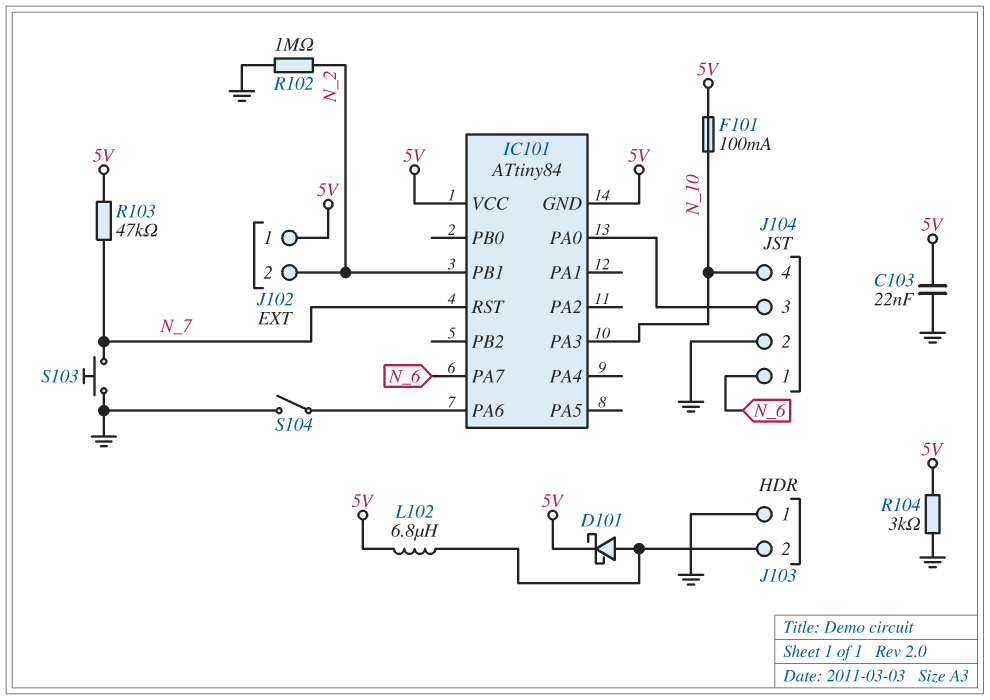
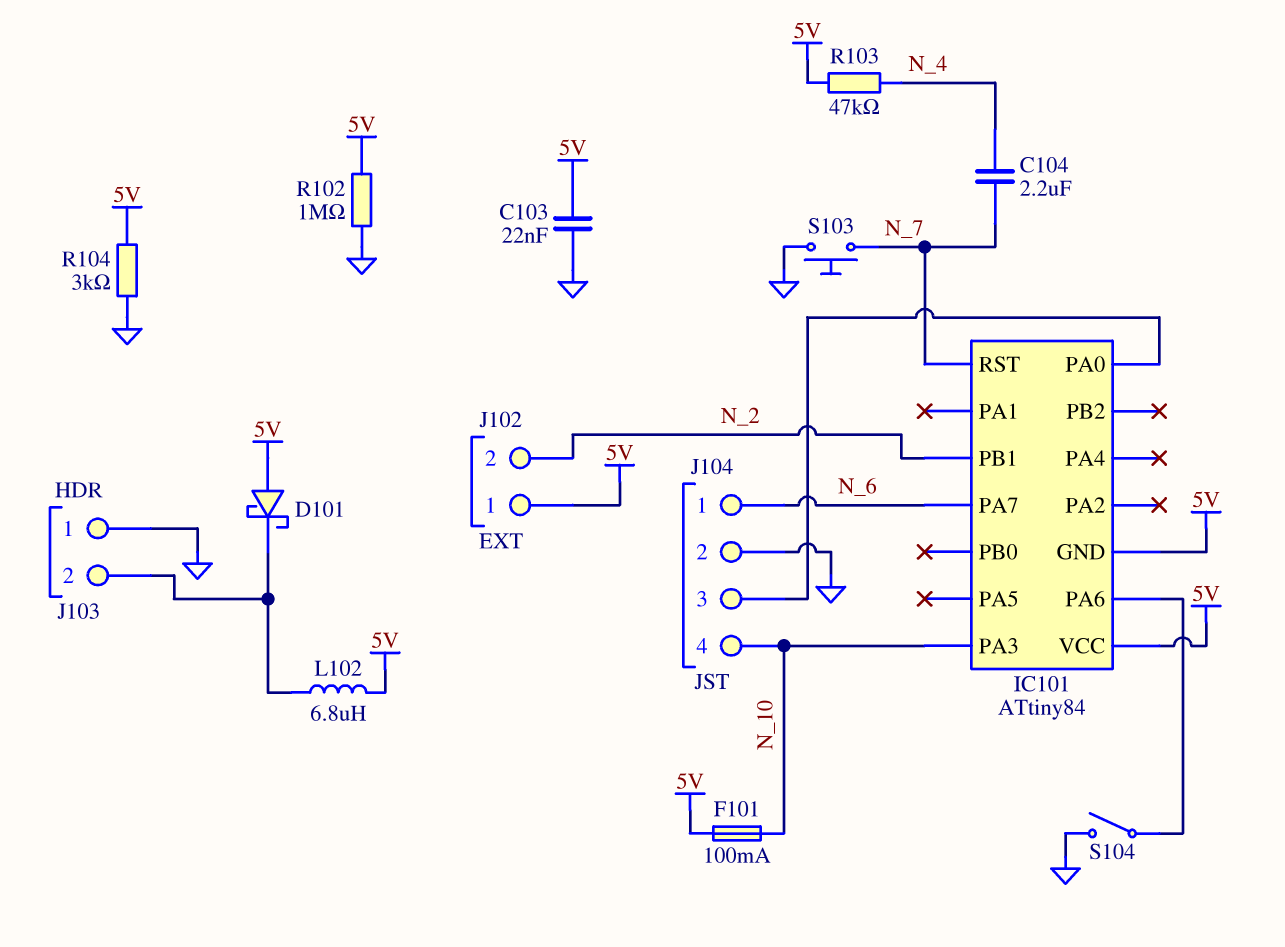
C104: none -> 2.2uF (N_4, N_7)
D101: schottky (A J103/2, K 5V) -> schottky (A 5V, K J103/2)
R102: 1M (GND, N_2) -> 1M (5V, GND)
R103: 47k (5V, N_7) -> 47k (5V, N_4)

